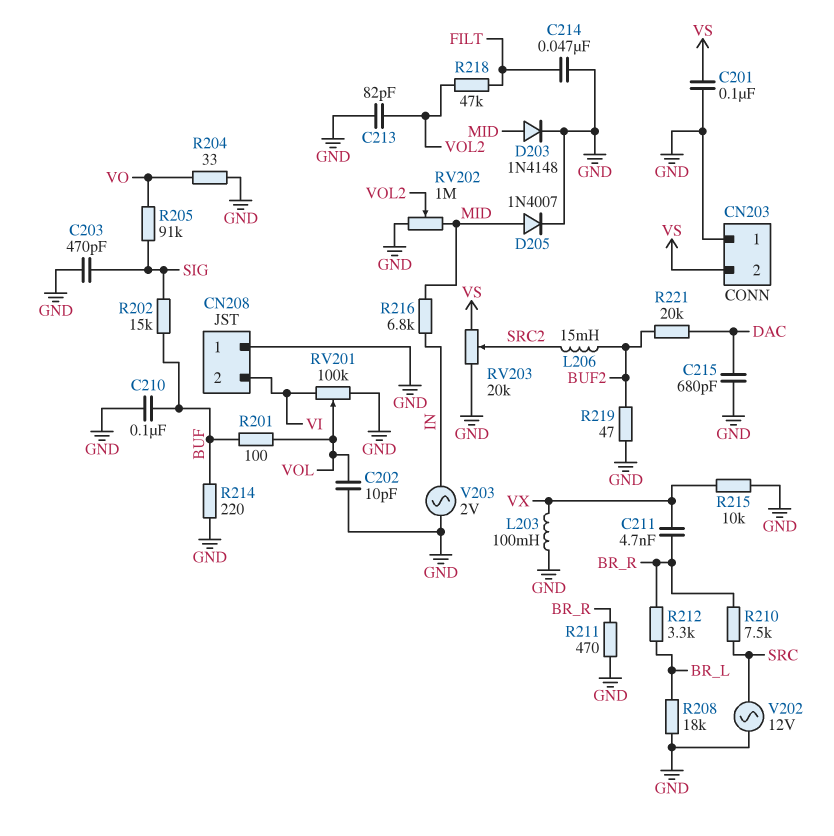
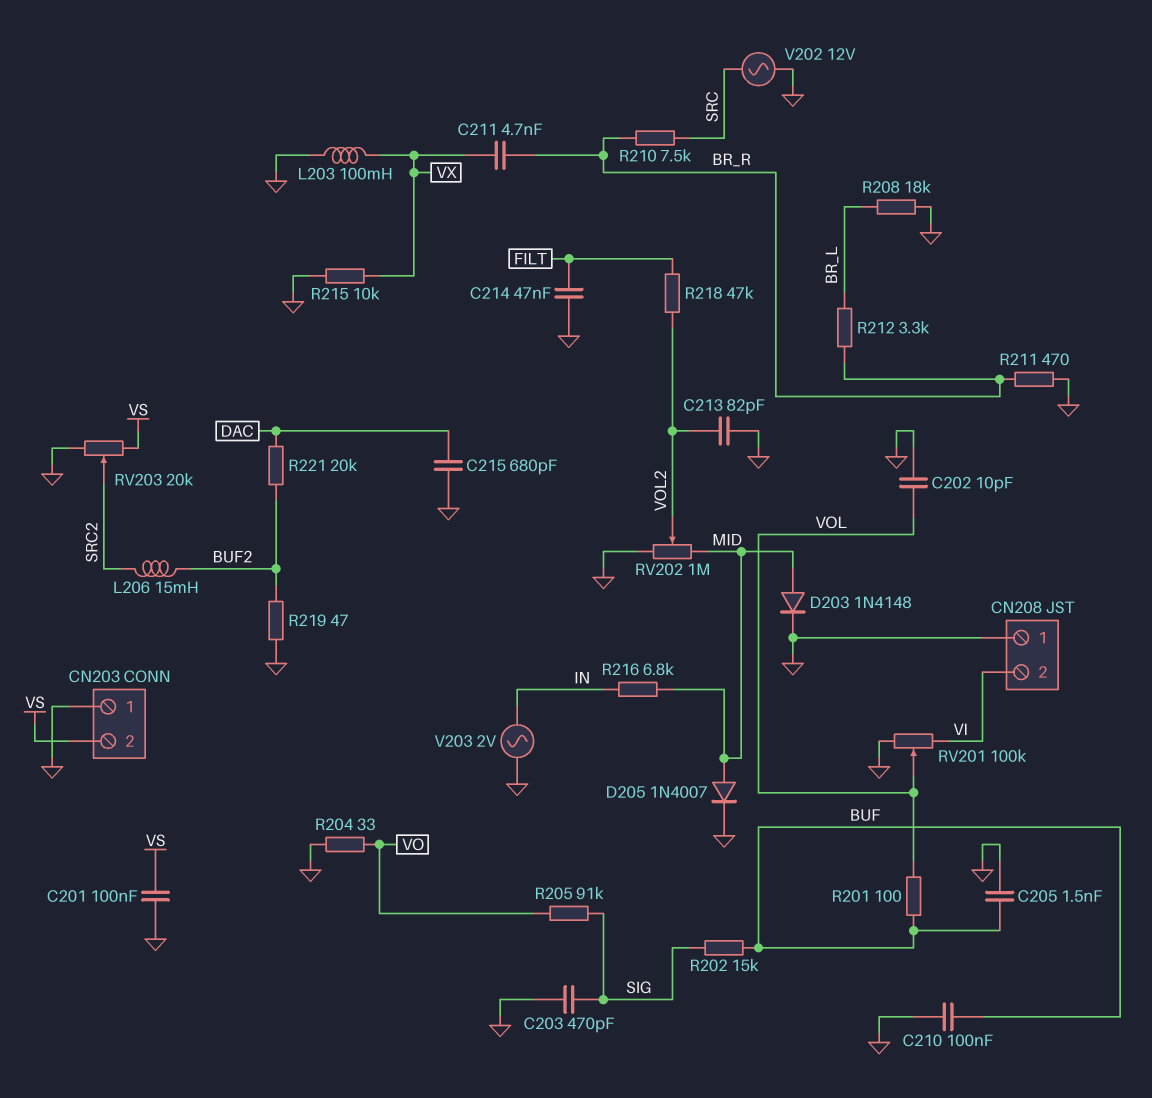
C205: none -> 1.5nF (BUF, GND)
R214: 220 (BUF, GND) -> none

